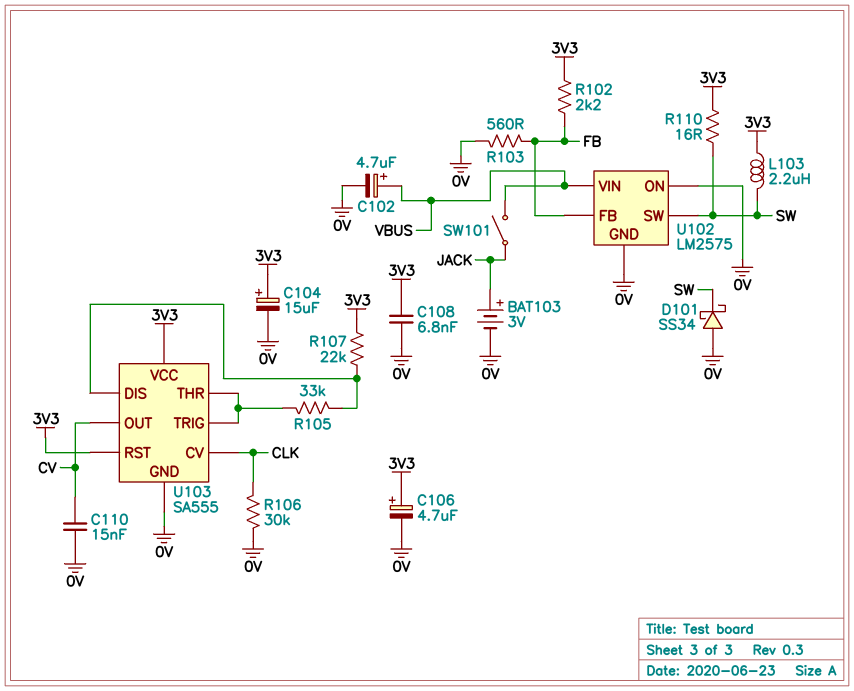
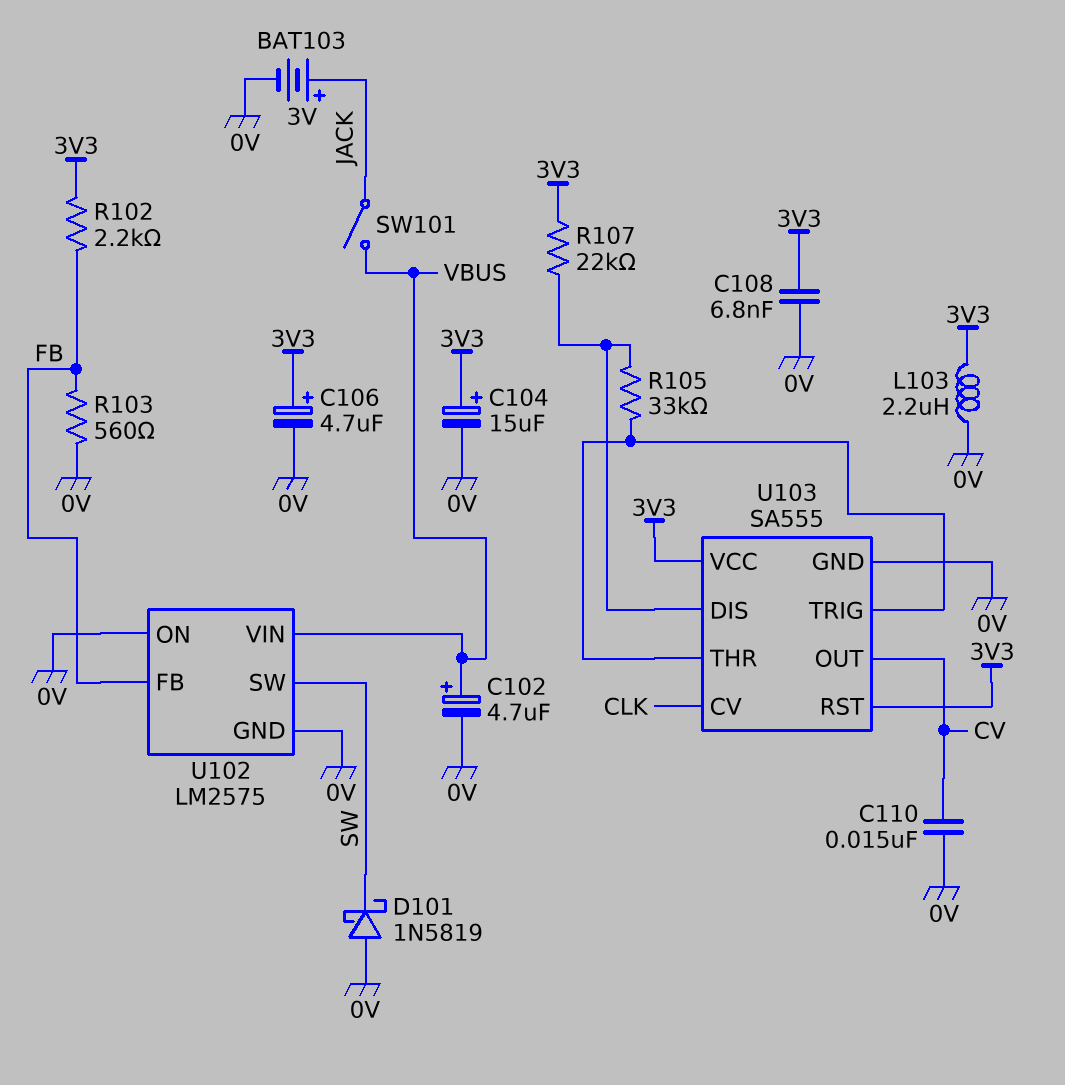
D101: schottky SS34 (A 0V, K SW) -> schottky 1N5819 (A 0V, K SW)
L103: 2.2uH (3V3, SW) -> 2.2uH (0V, 3V3)
R106: 30k (0V, CLK) -> none
R110: 16 (3V3, SW) -> none

